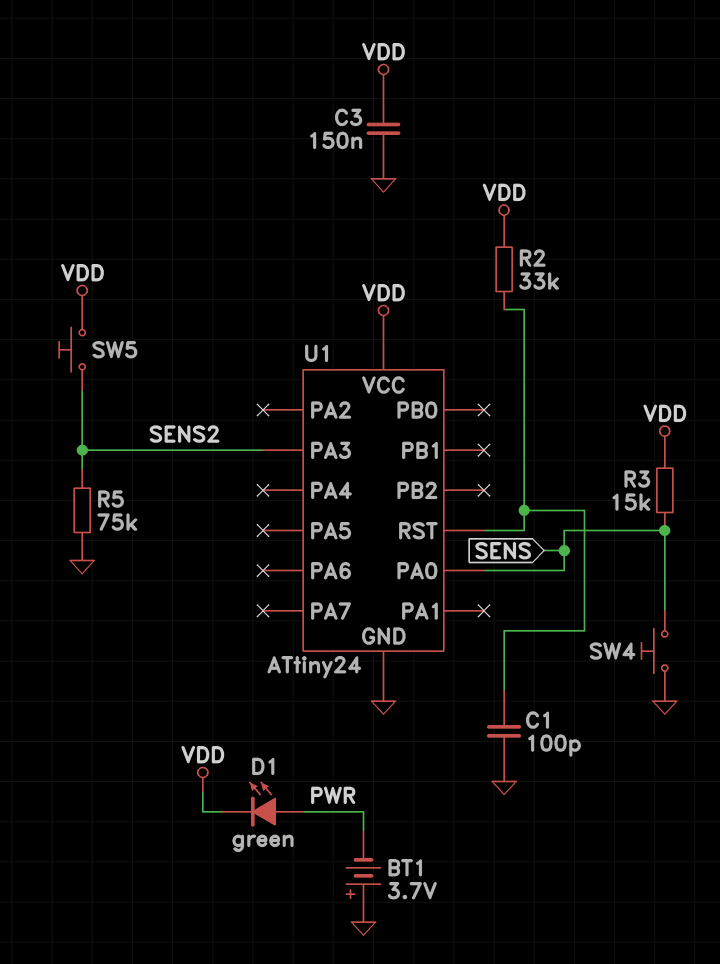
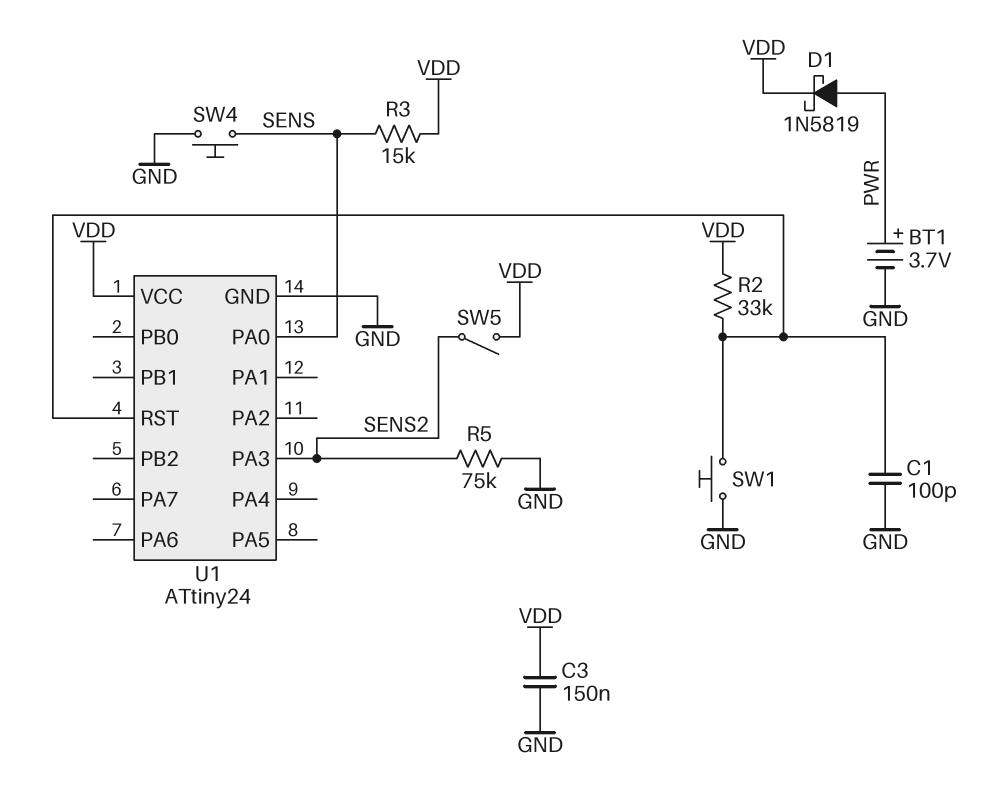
BT1: 3.7V (plus GND, minus PWR) -> 3.7V (plus PWR, minus GND)
D1: LED green (A PWR, K VDD) -> schottky 1N5819 (A PWR, K VDD)
SW1: none -> button (GND, U1/RST)
SW5: button (SENS2, VDD) -> switch (SENS2, VDD)

